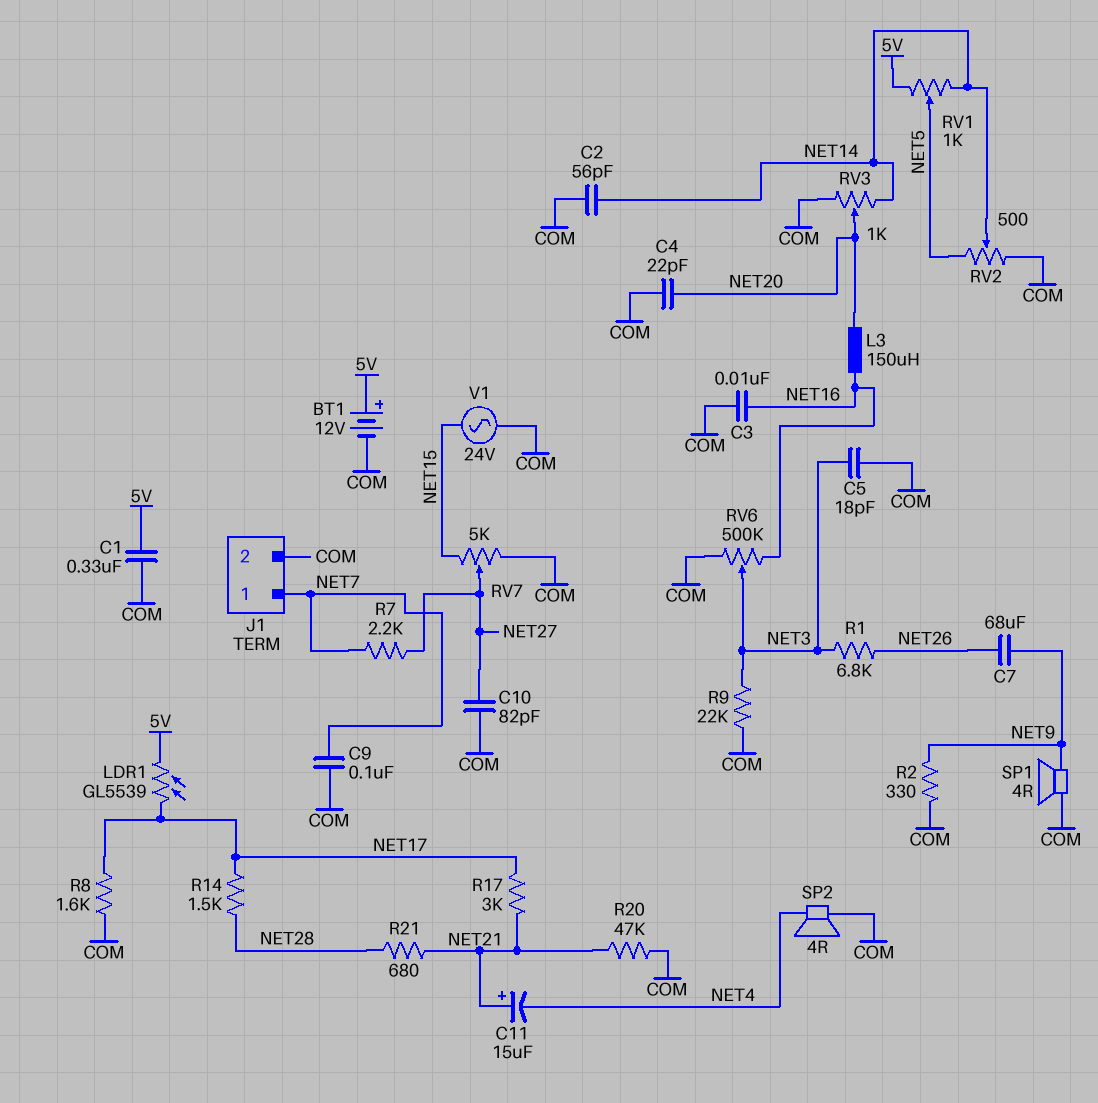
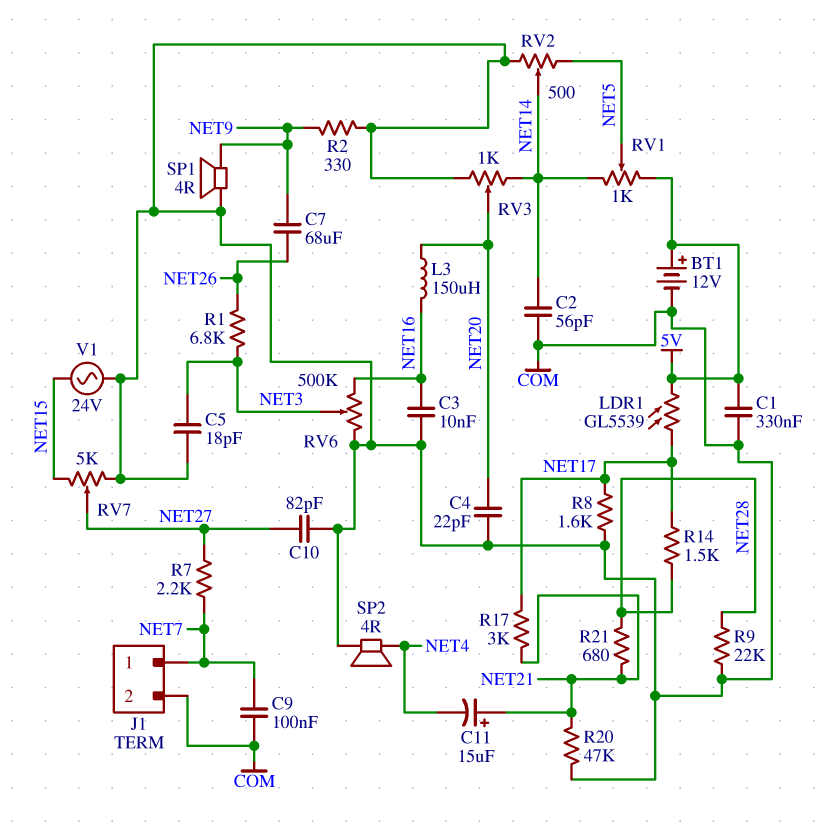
R9: 22k (COM, NET3) -> 22k (COM, NET28)

